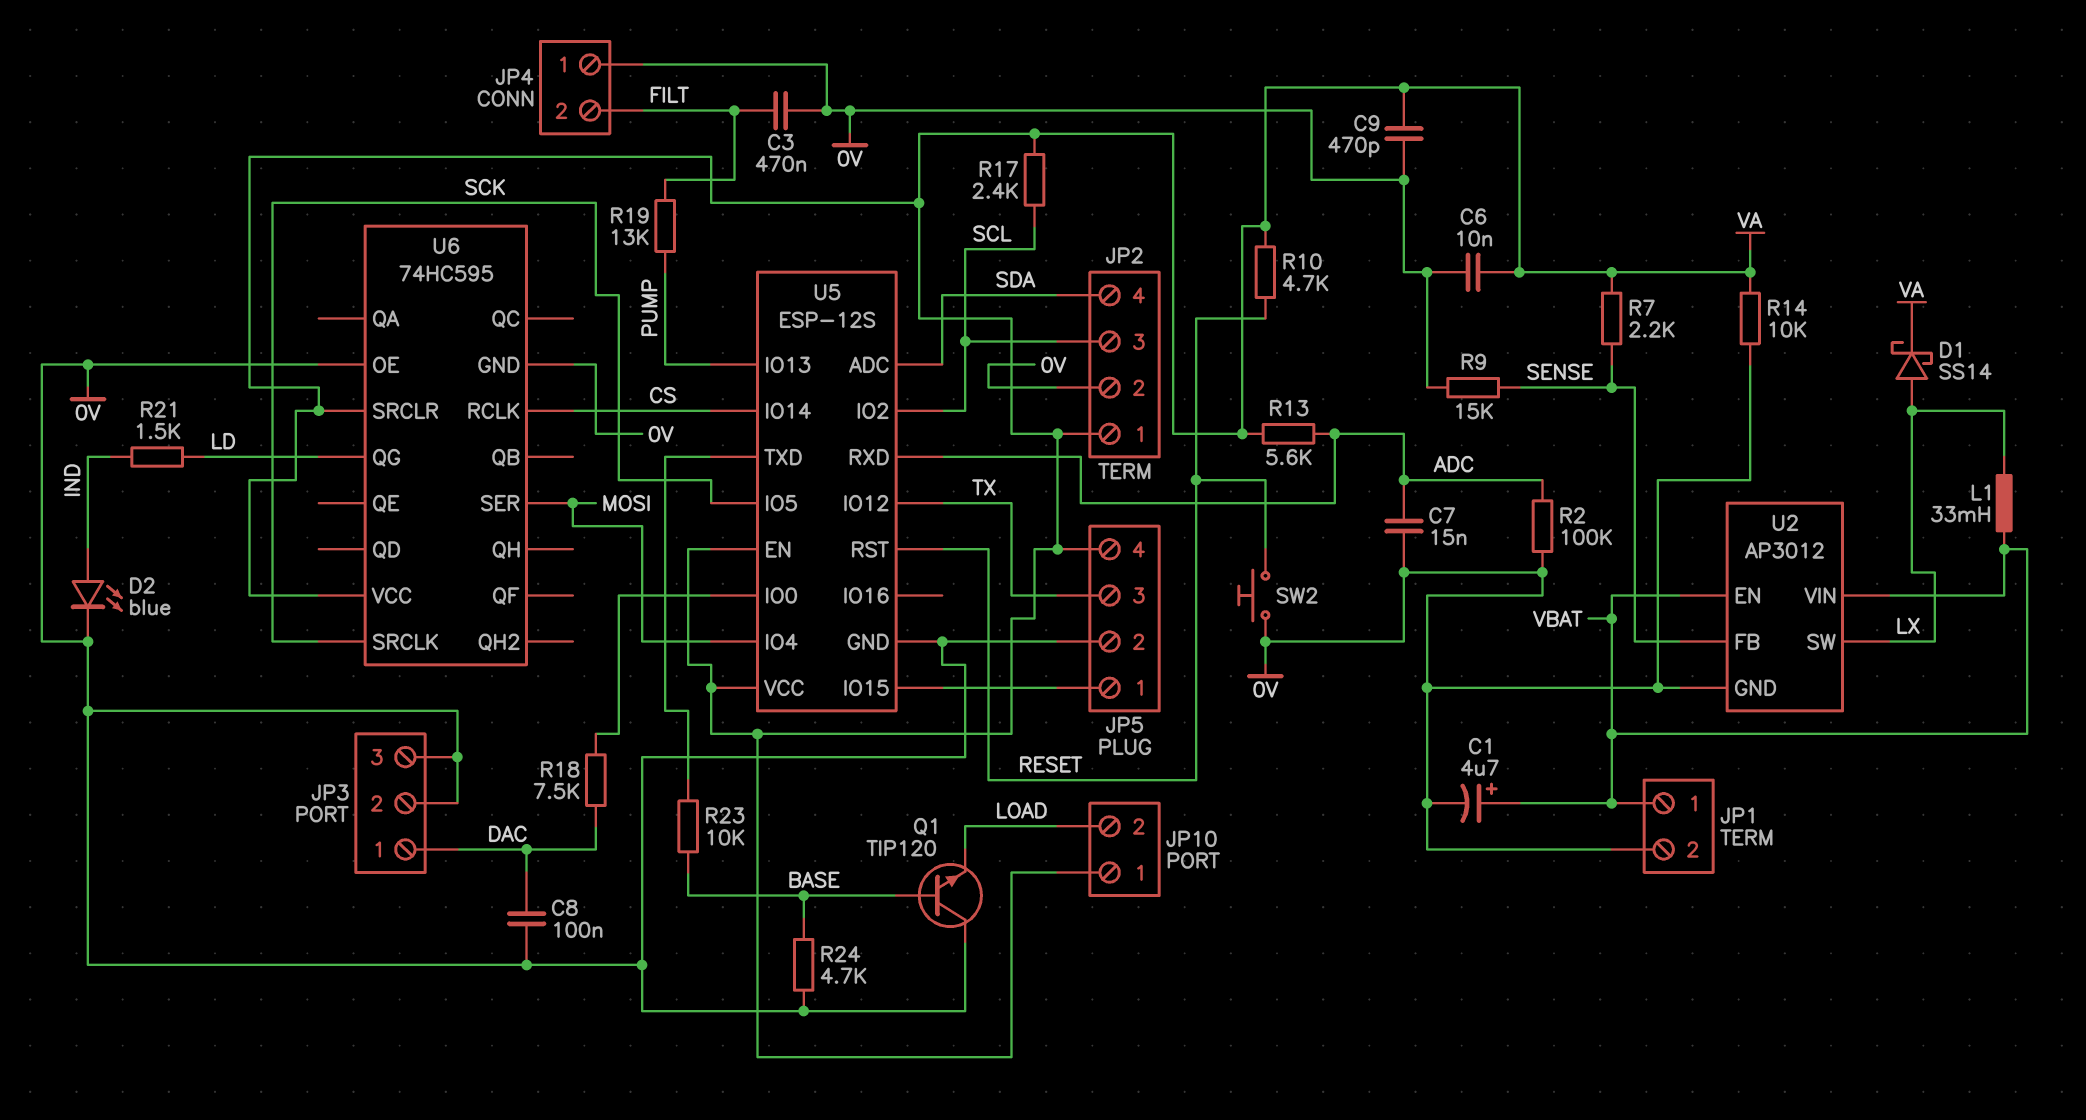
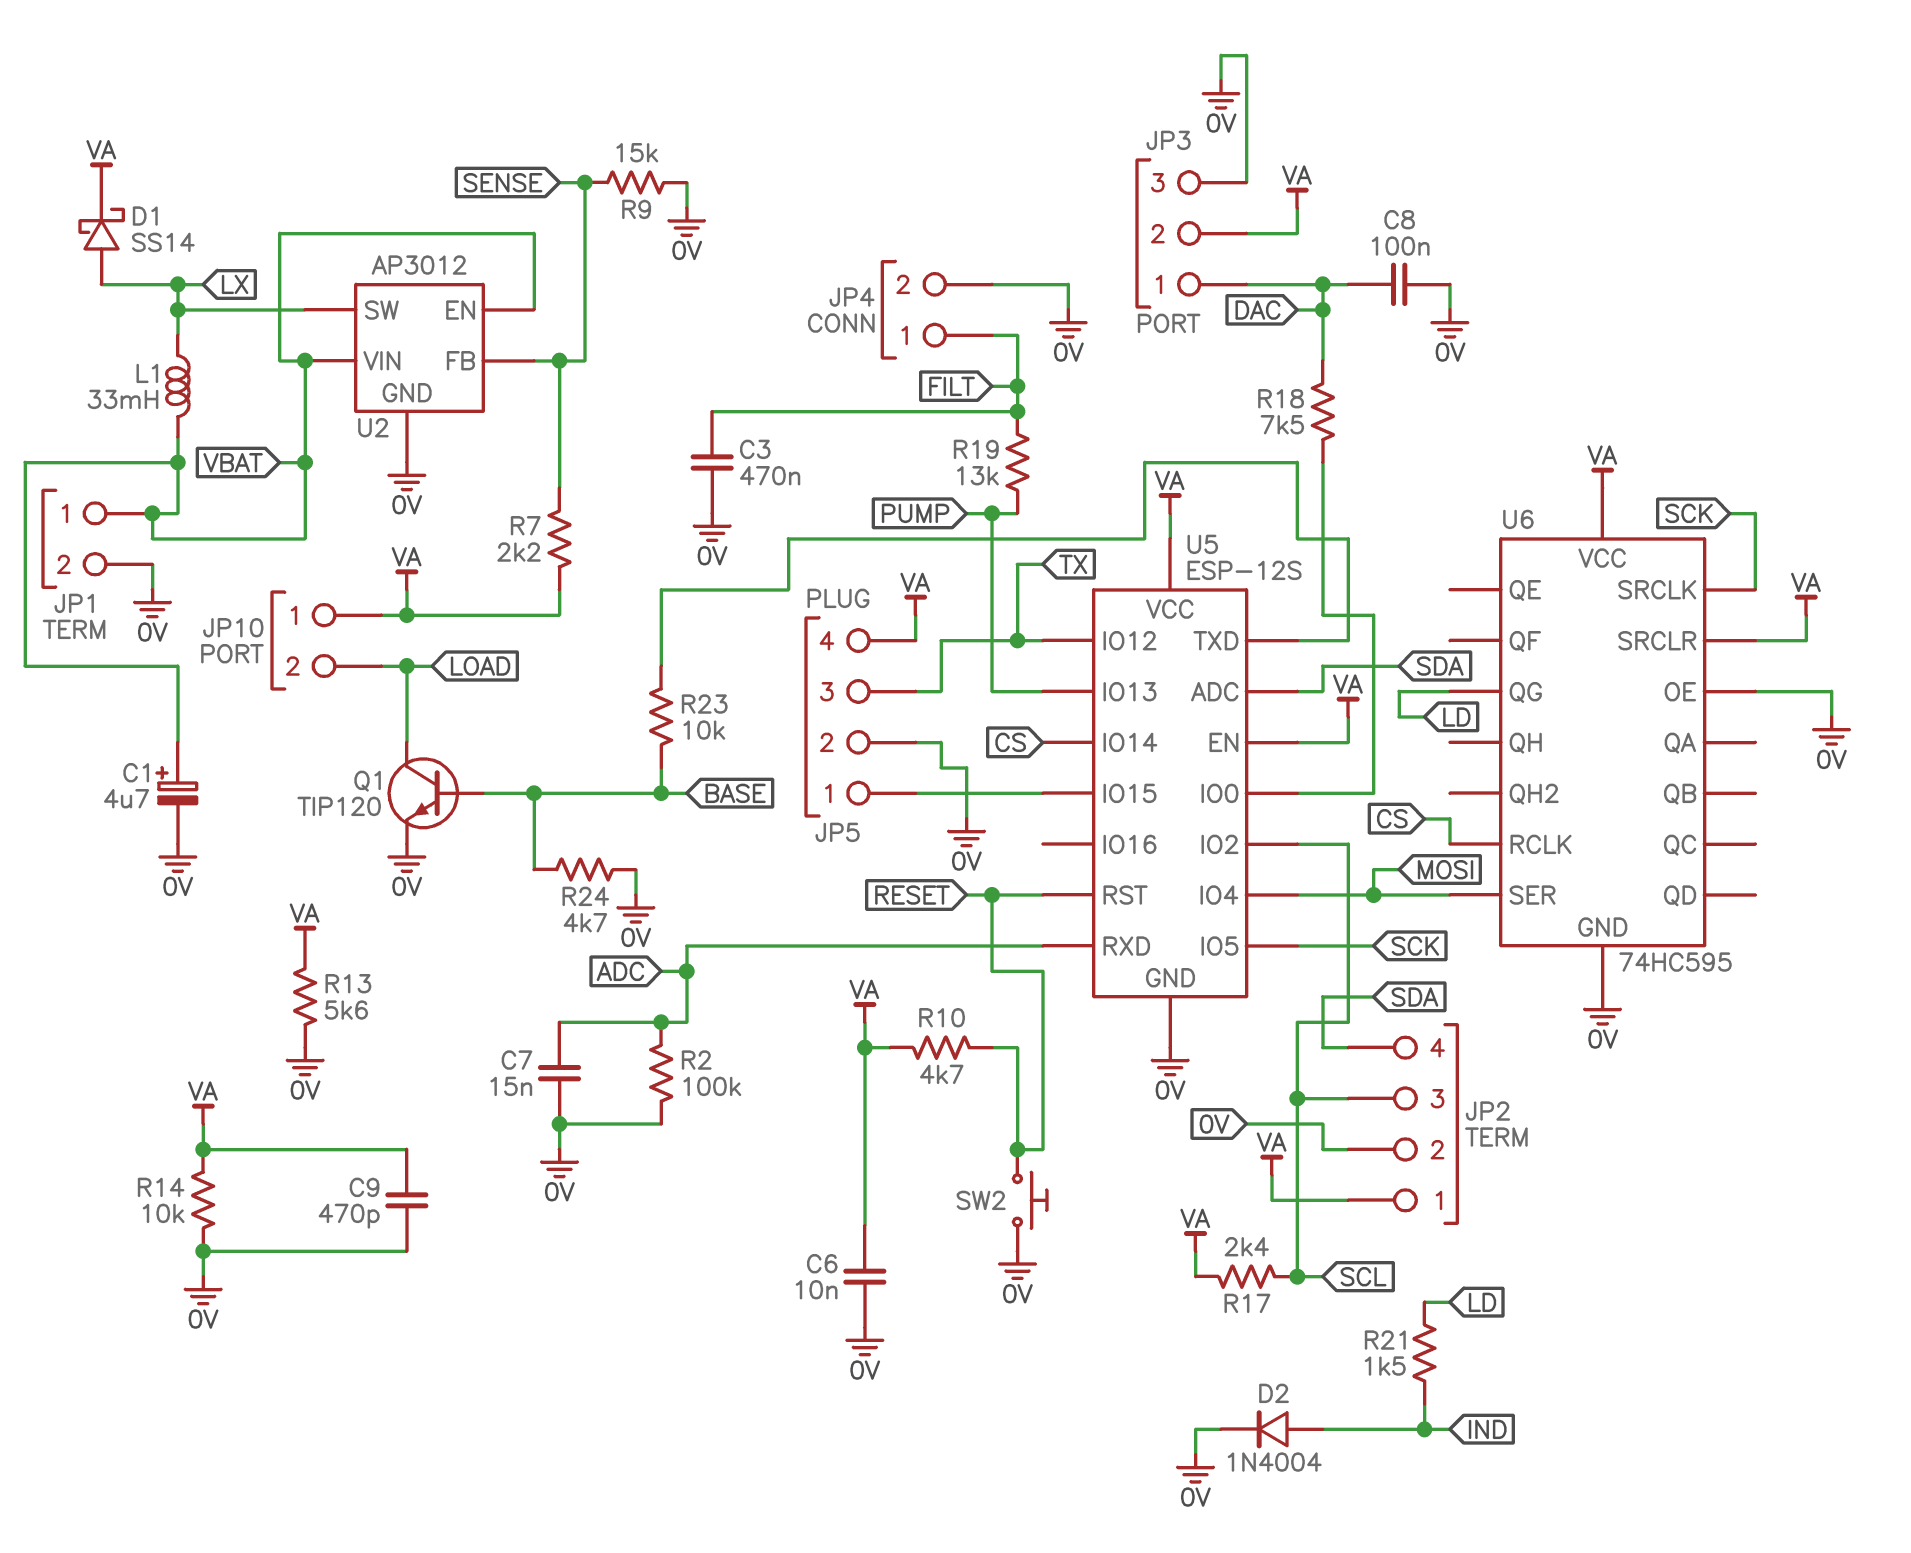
D2: LED blue (A IND, K 0V) -> diode 1N4004 (A IND, K 0V)
JP3 pin 2: 0V -> VA
JP4 pin 1: 0V -> FILT
JP4 pin 2: FILT -> 0V
Q1: NPN TIP120 (B BASE, C 0V, E LOAD) -> NPN TIP120 (B BASE, C LOAD, E 0V)
R13: 5.6k (ADC, VA) -> 5.6k (0V, VA)

